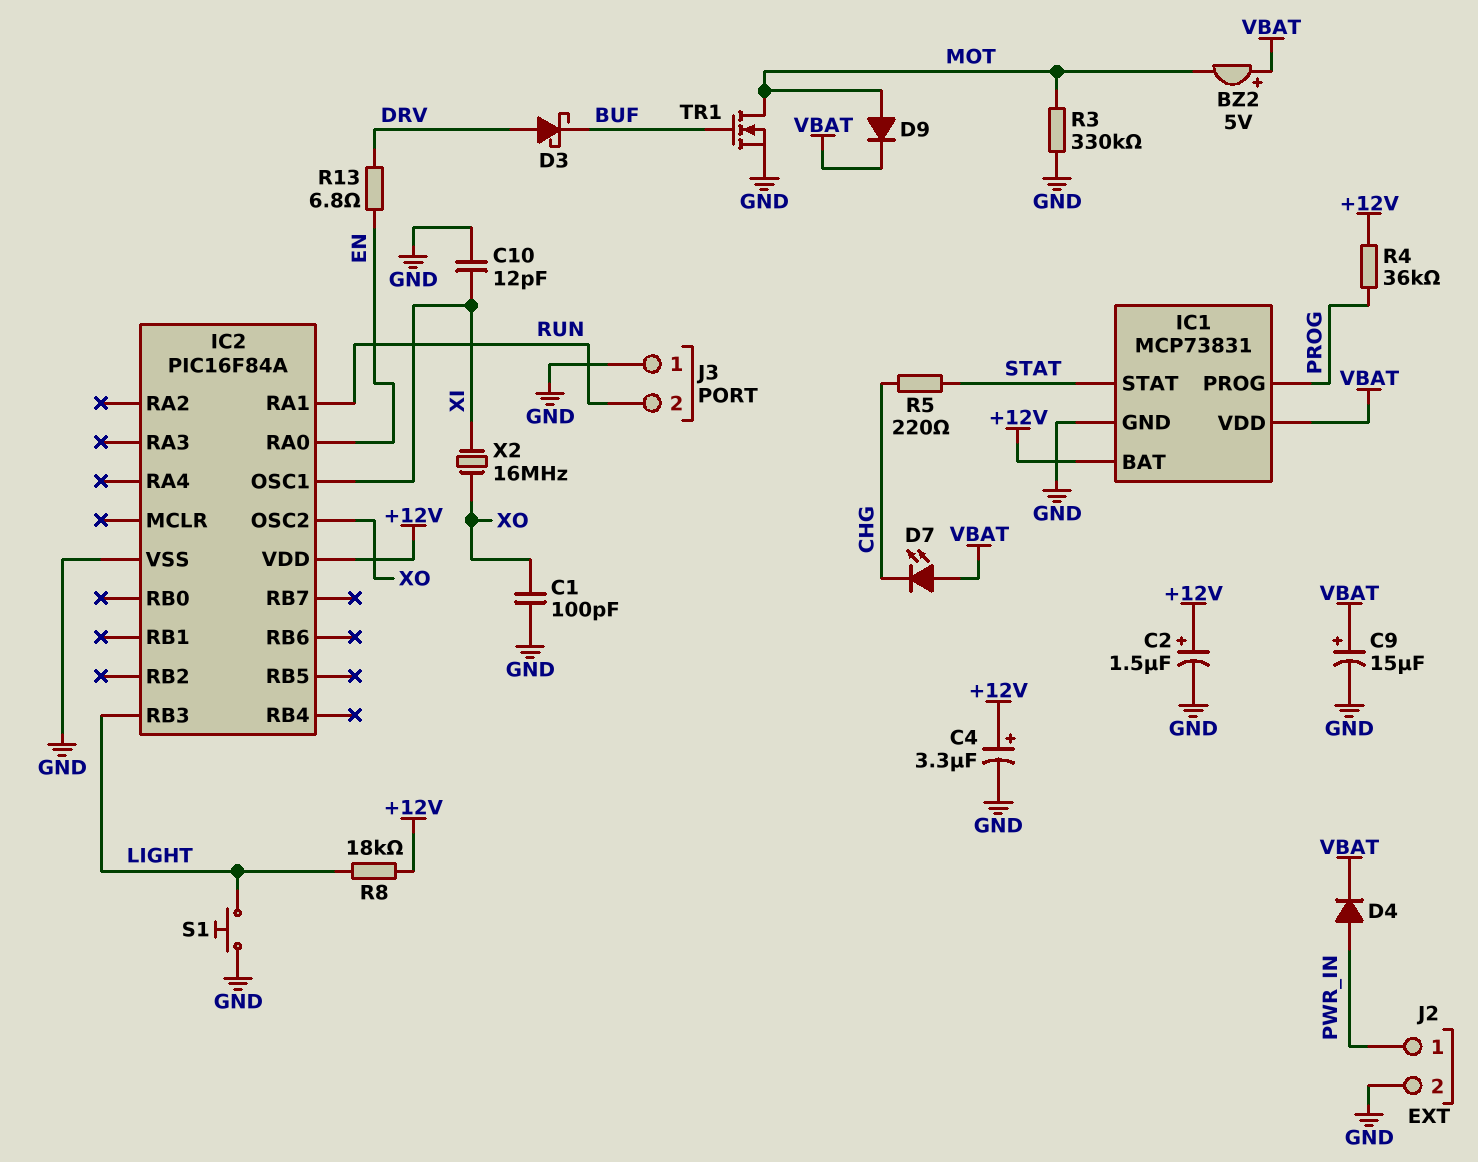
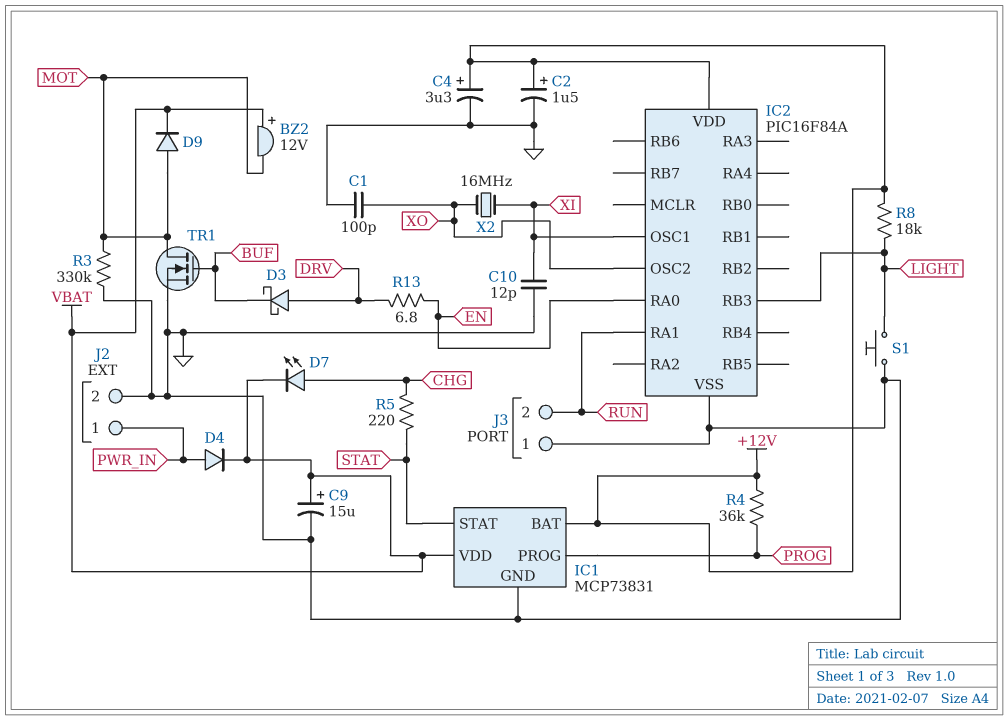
BZ2: buzzer 5V (plus VBAT, minus MOT) -> buzzer 12V (plus VBAT, minus MOT)
D7: LED (A VBAT, K CHG) -> LED (A CHG, K VBAT)

